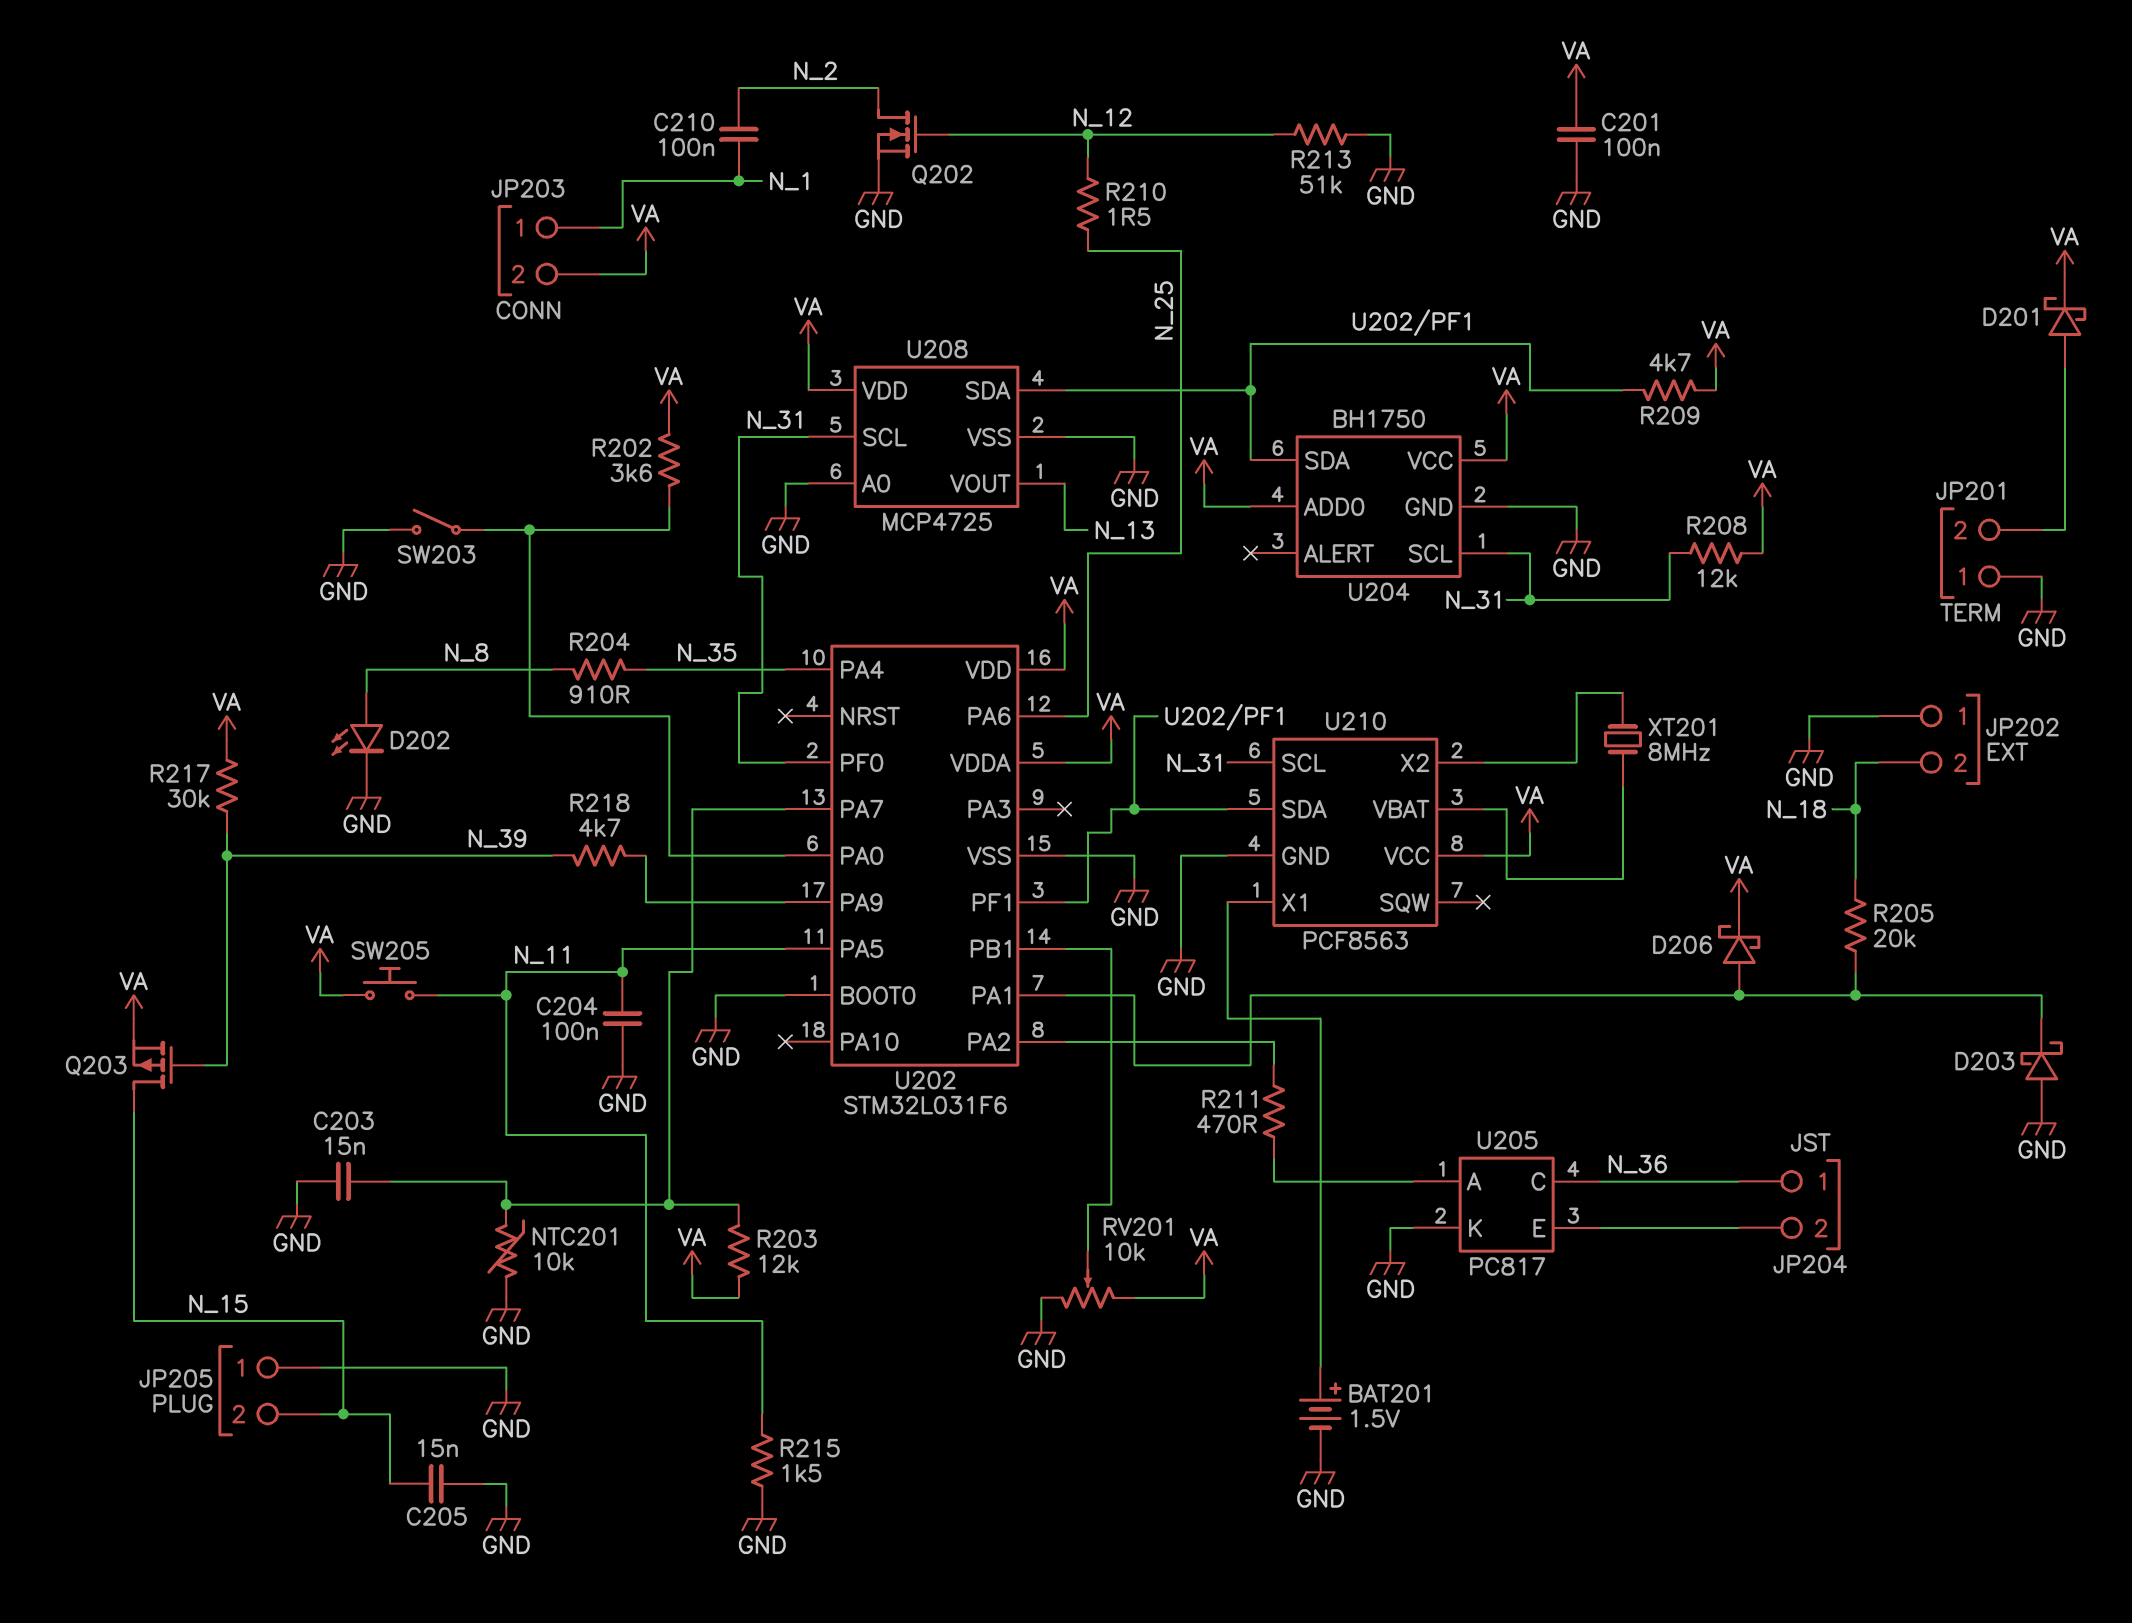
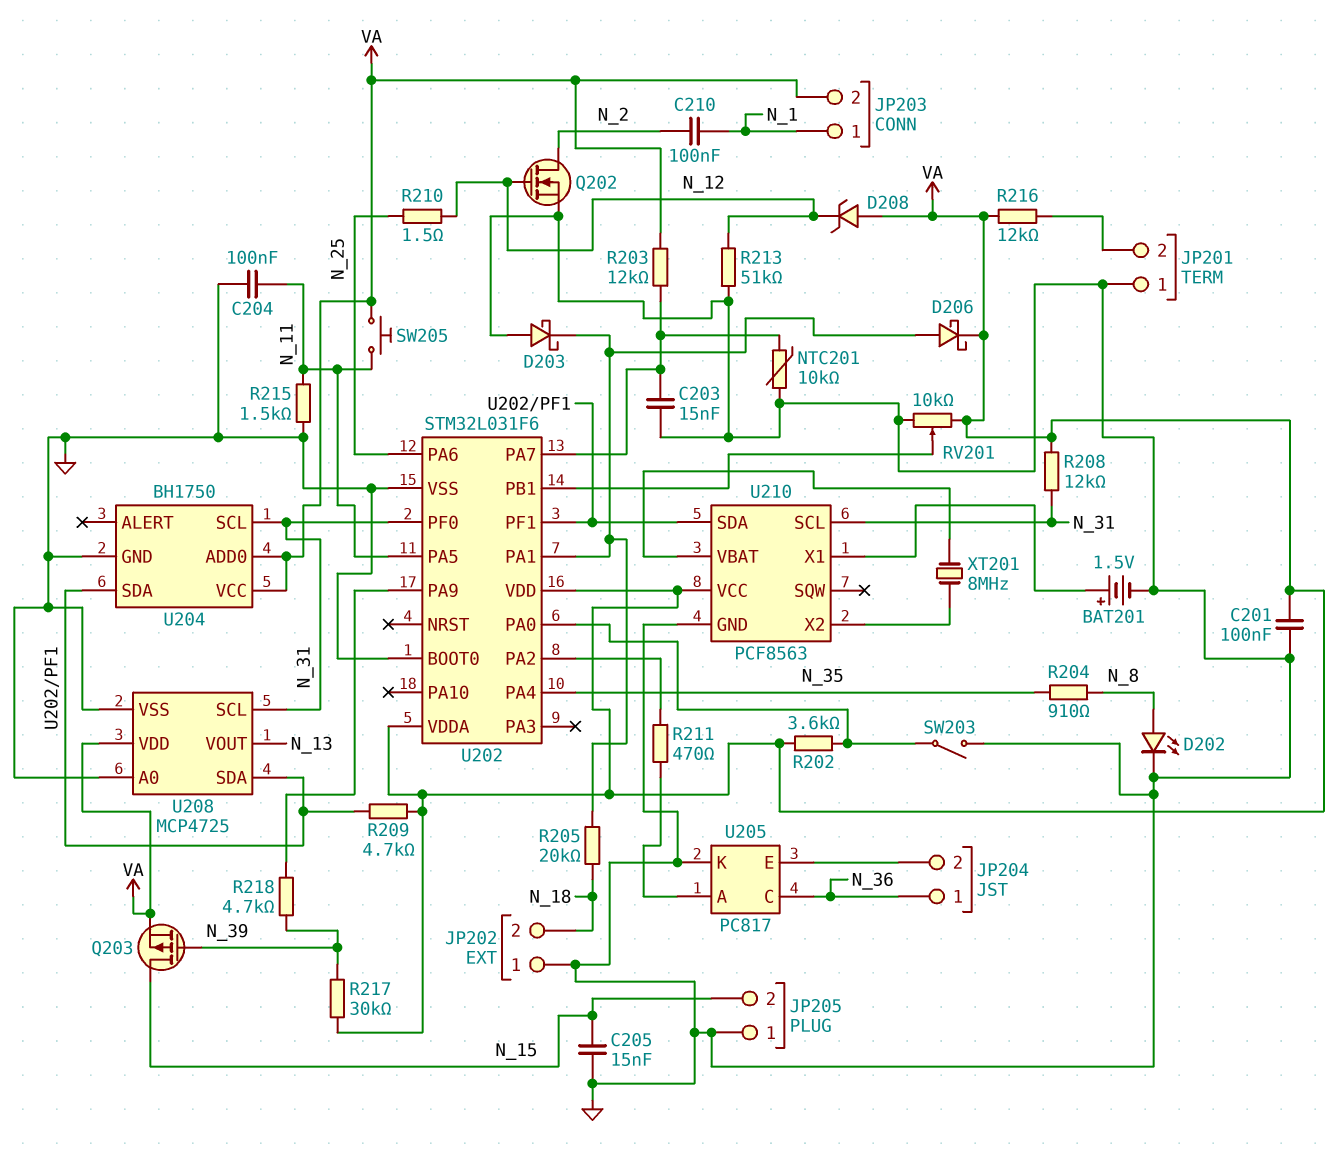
D201: schottky (A JP201/2, K VA) -> none
D208: none -> zener (A VA, K N_12)
R216: none -> 12k (JP201/2, VA)

